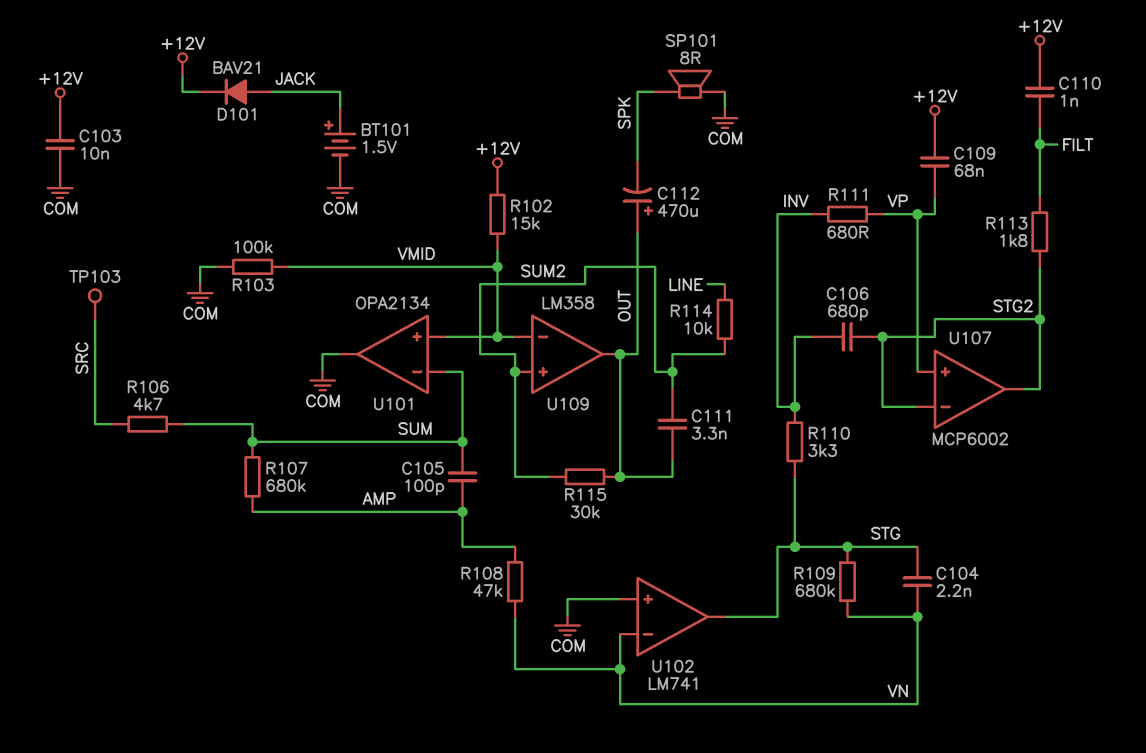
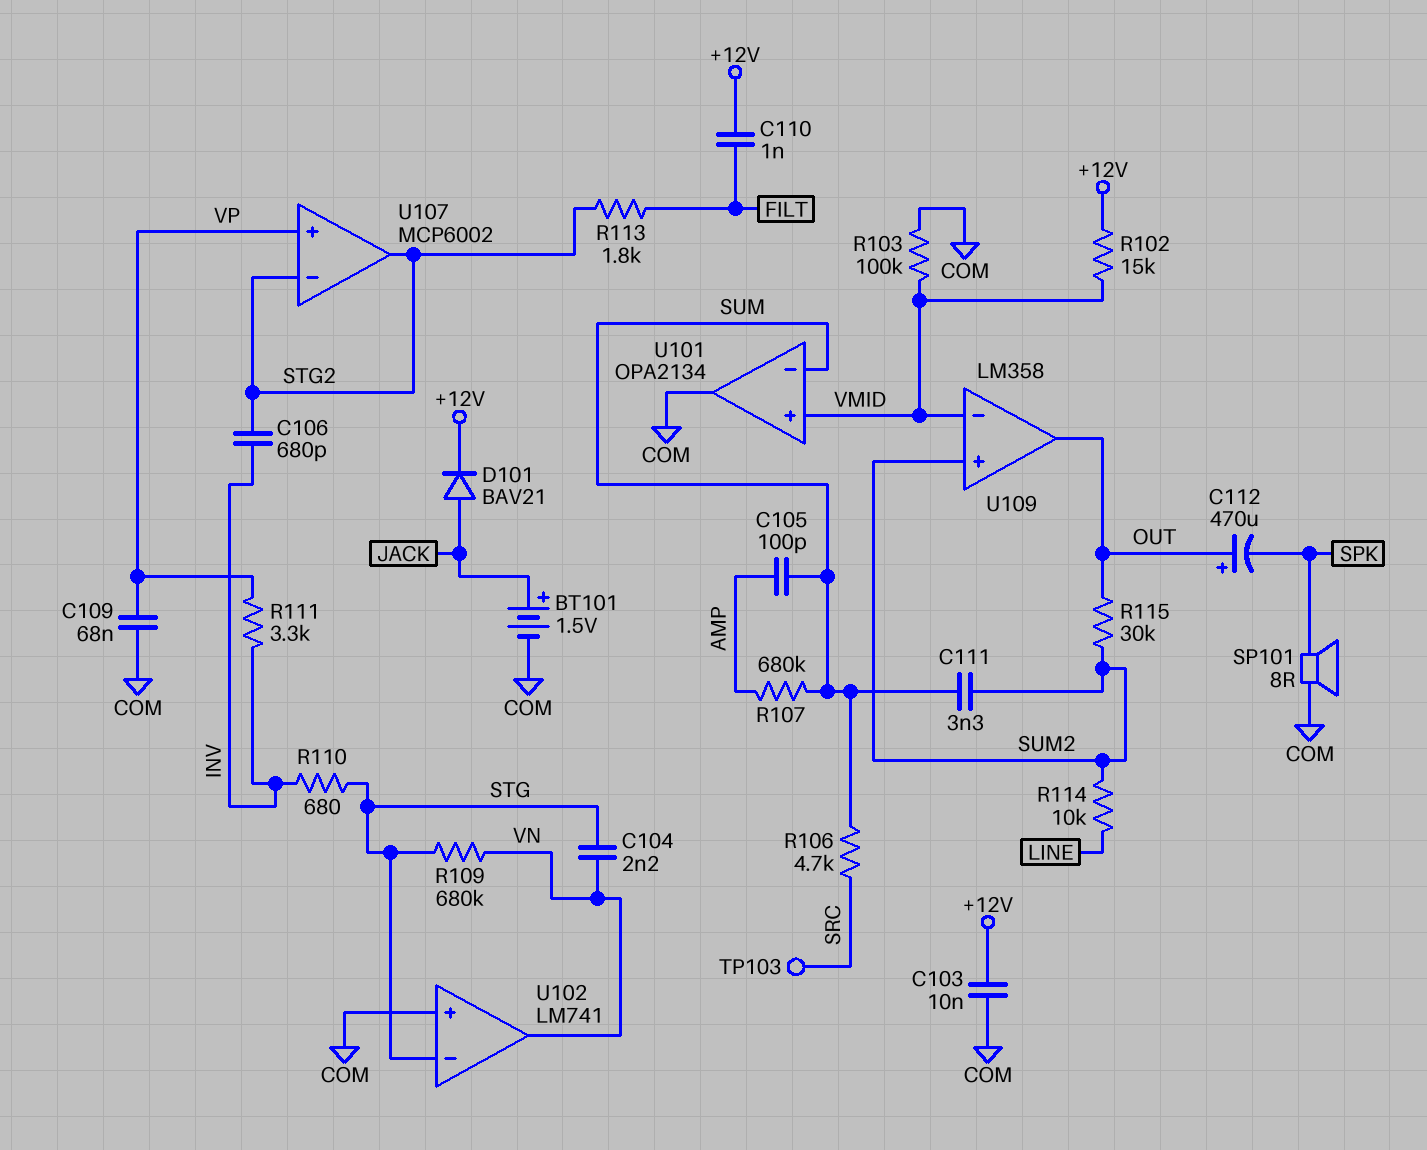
C109: 68nF (+12V, VP) -> 68nF (COM, VP)
C111: 3.3nF (OUT, SUM2) -> 3.3nF (SUM, SUM2)
R108: 47k (AMP, VN) -> none
R110: 3.3k (INV, STG) -> 680 (INV, STG)
R111: 680 (INV, VP) -> 3.3k (INV, VP)
U102 pin in-: VN -> STG
U102 pin out: STG -> VN

